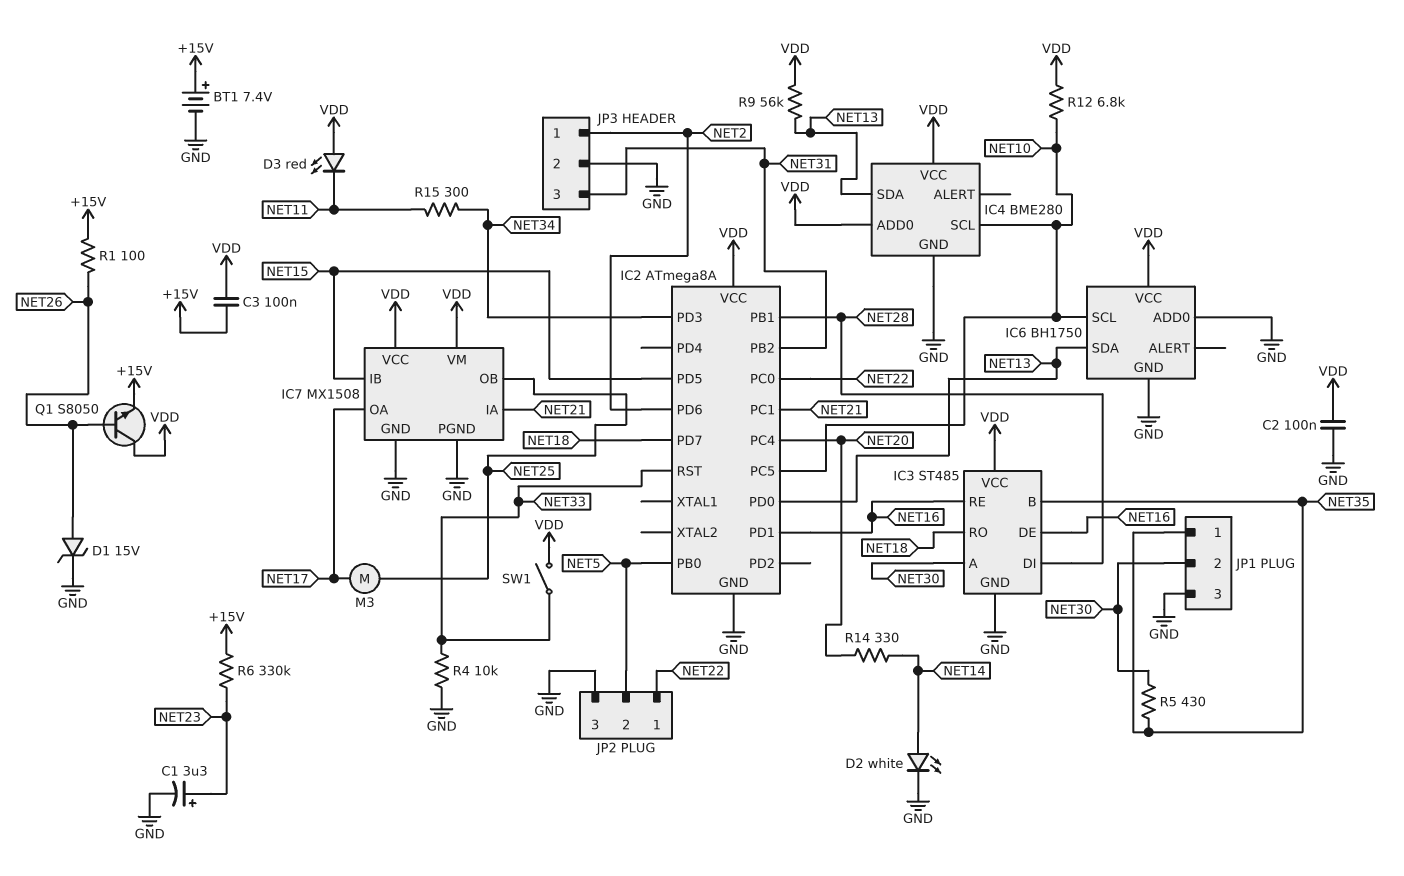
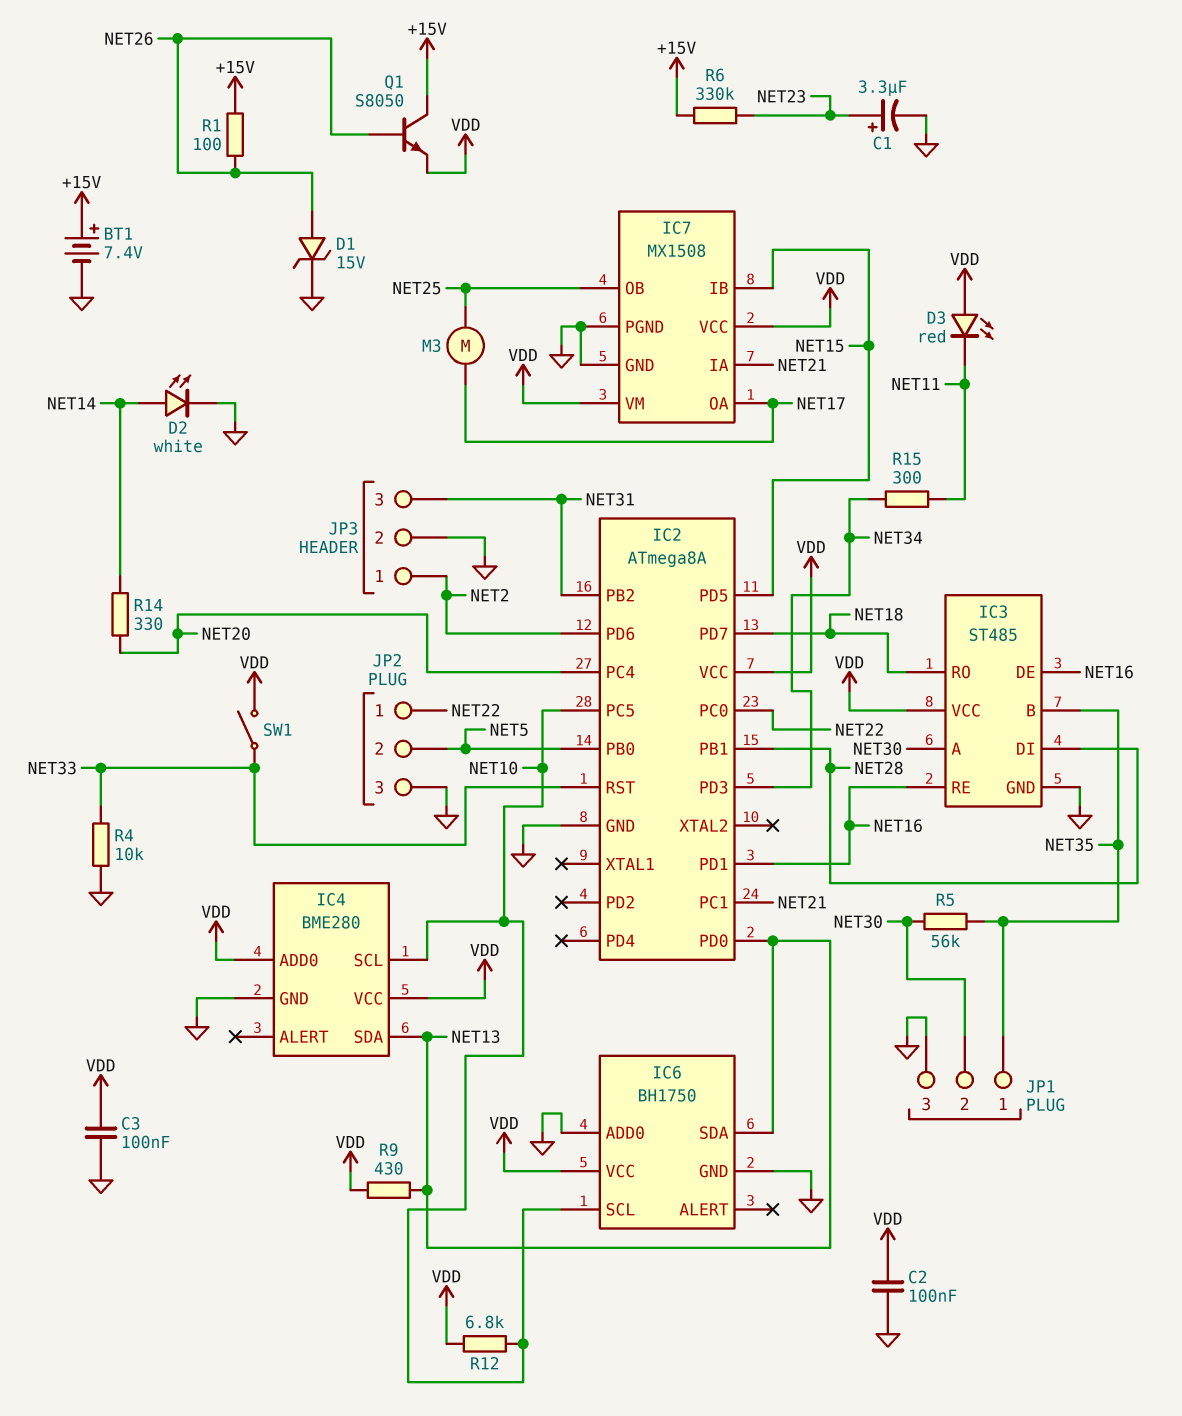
C3: 100nF (+15V, VDD) -> 100nF (GND, VDD)
Q1: NPN S8050 (B NET26, C VDD, E +15V) -> NPN S8050 (B NET26, C +15V, E VDD)
R5: 430 (NET30, NET35) -> 56k (NET30, NET35)
R9: 56k (NET13, VDD) -> 430 (NET13, VDD)

